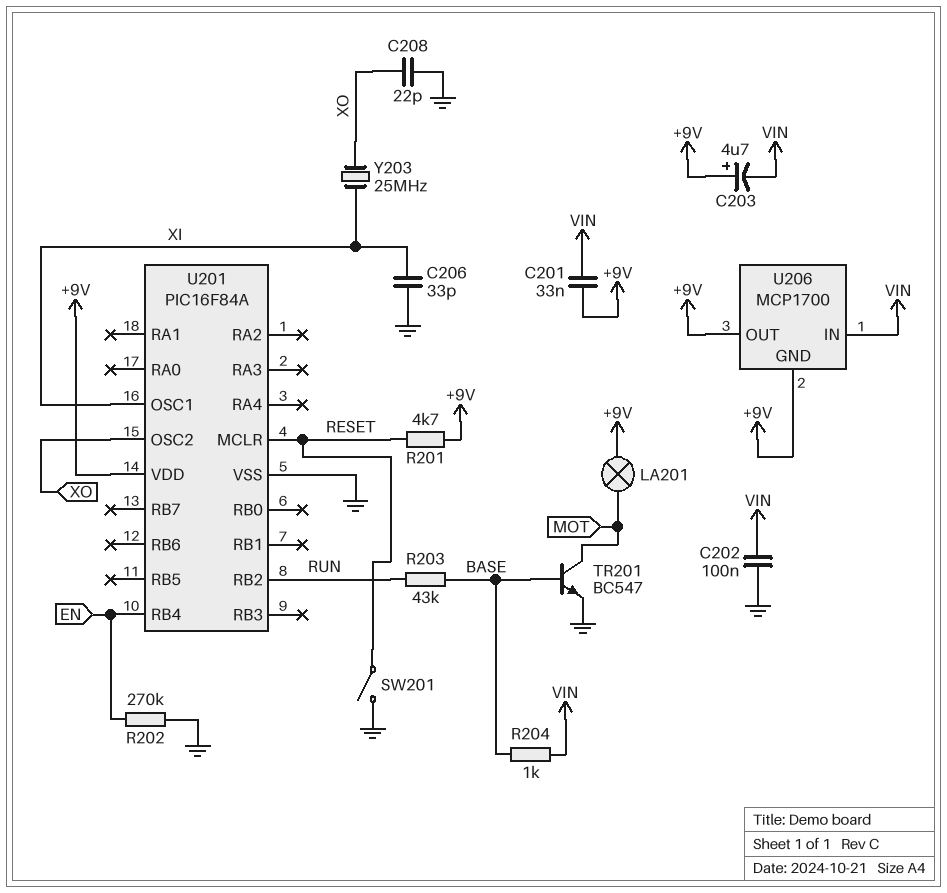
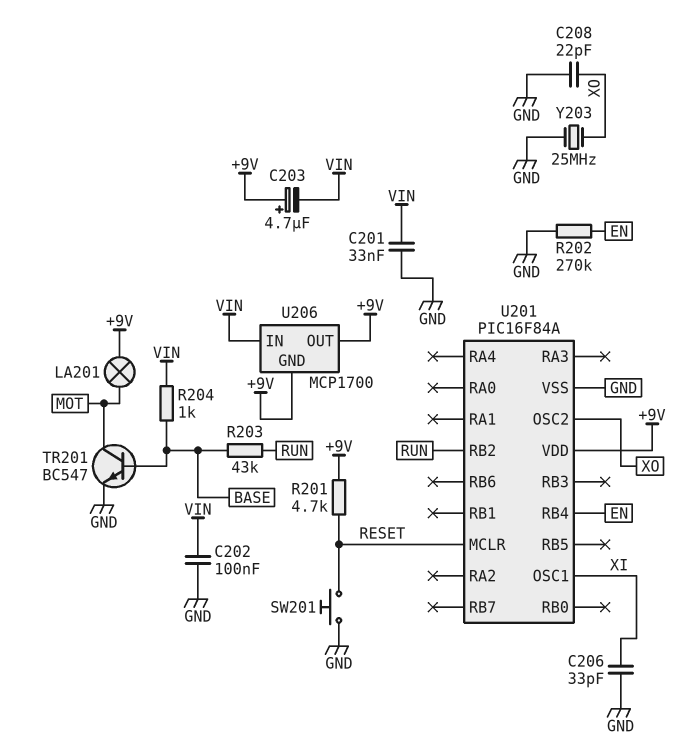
C201: 33nF (+9V, VIN) -> 33nF (GND, VIN)
SW201: switch (GND, RESET) -> button (GND, RESET)
Y203: 25MHz (XI, XO) -> 25MHz (GND, XO)

